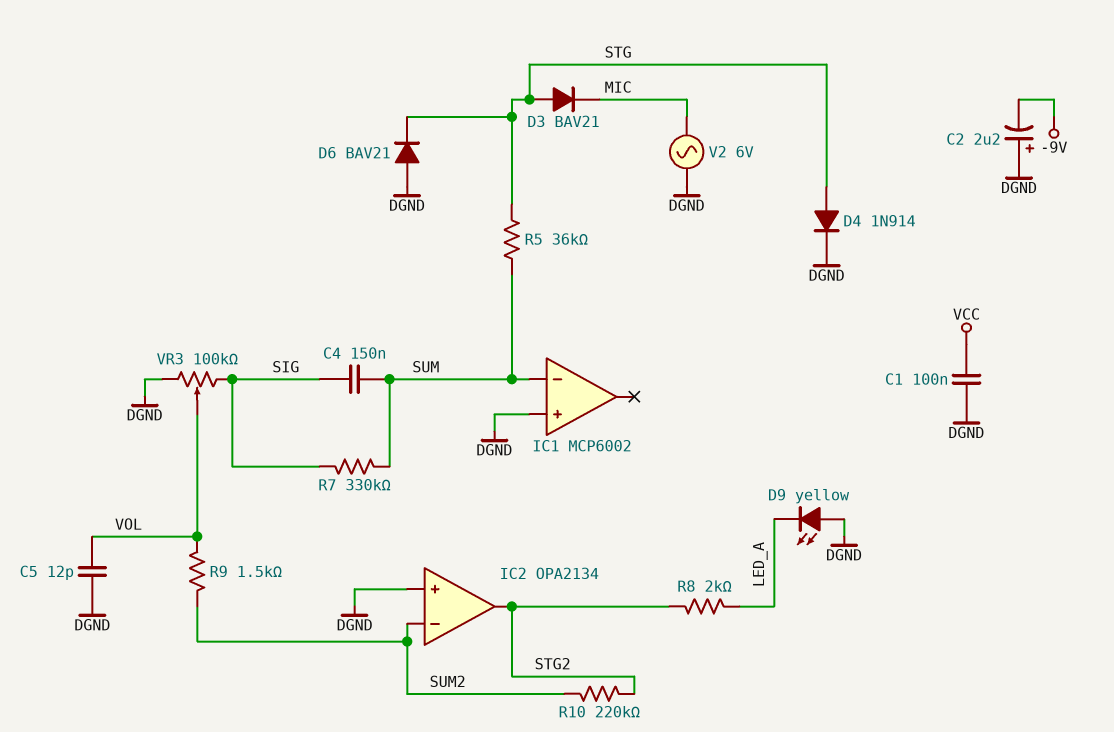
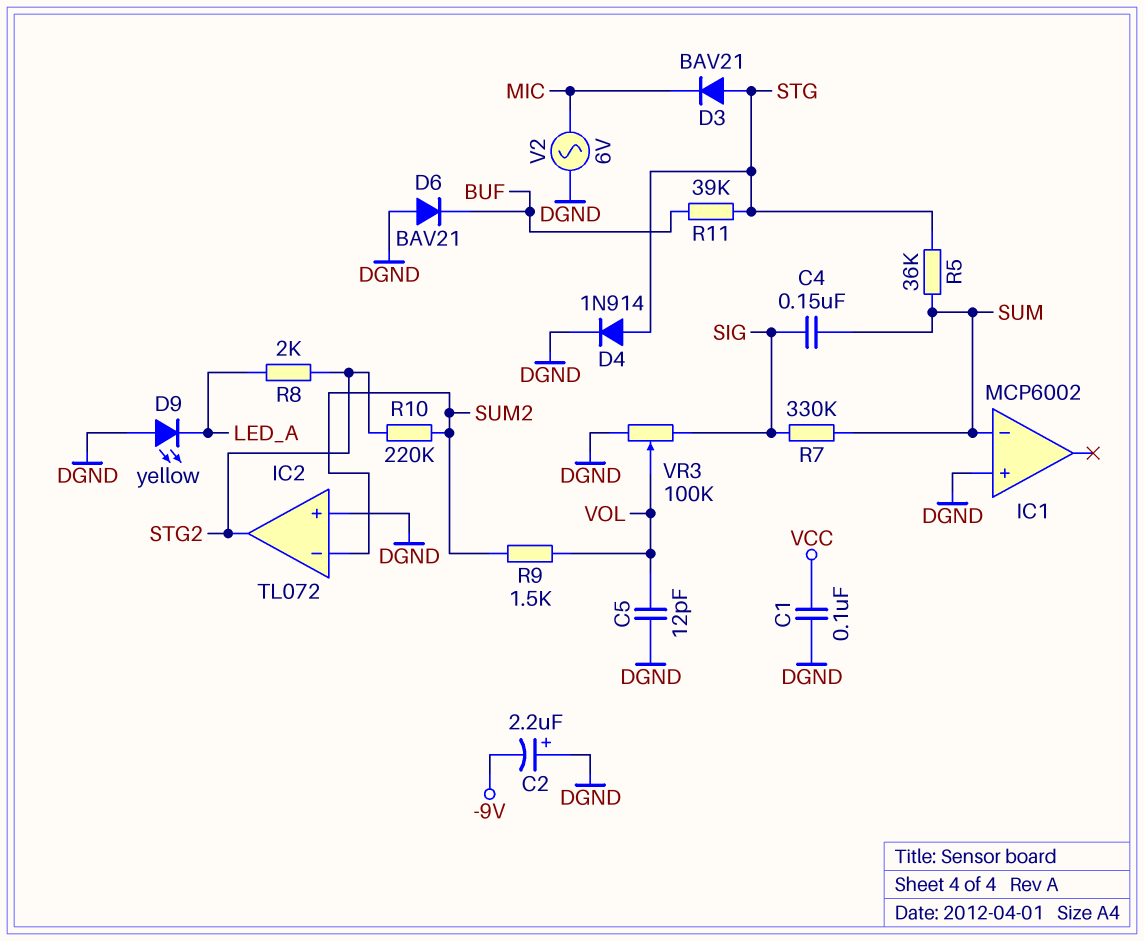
D6: diode BAV21 (A DGND, K STG) -> diode BAV21 (A DGND, K BUF)
IC2: OPA2134 -> TL072
R11: none -> 39k (BUF, STG)

